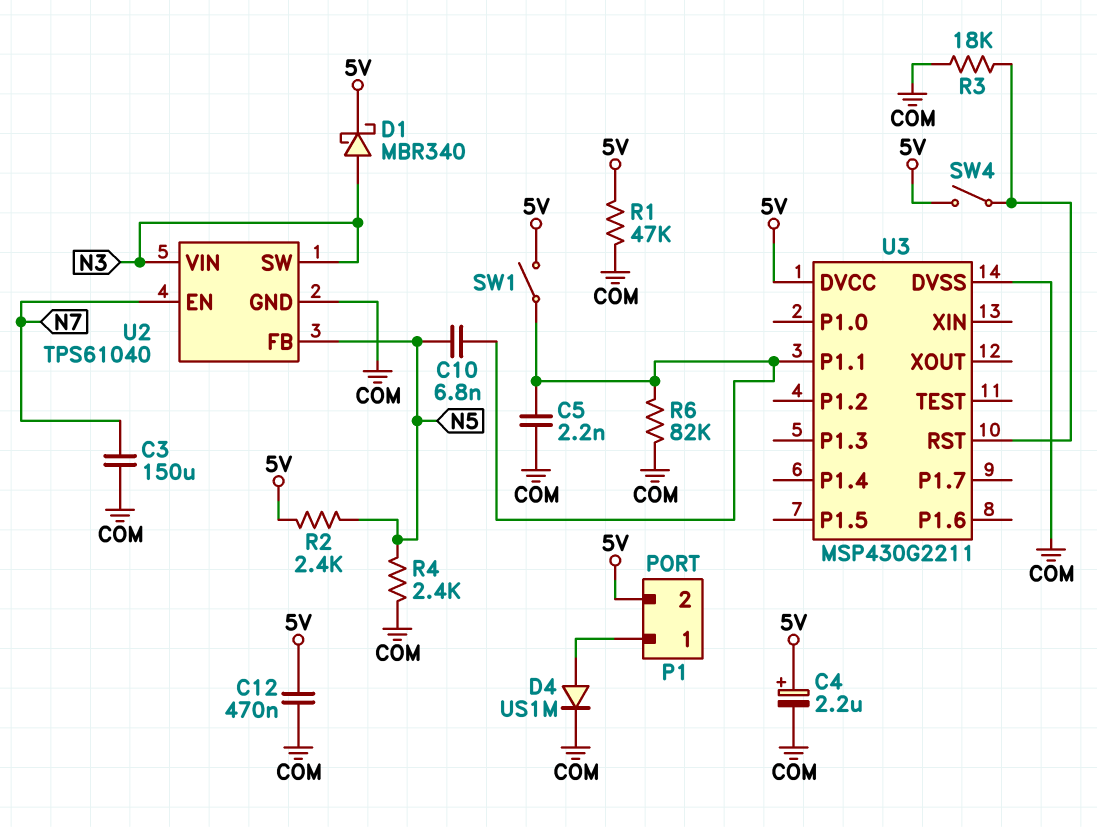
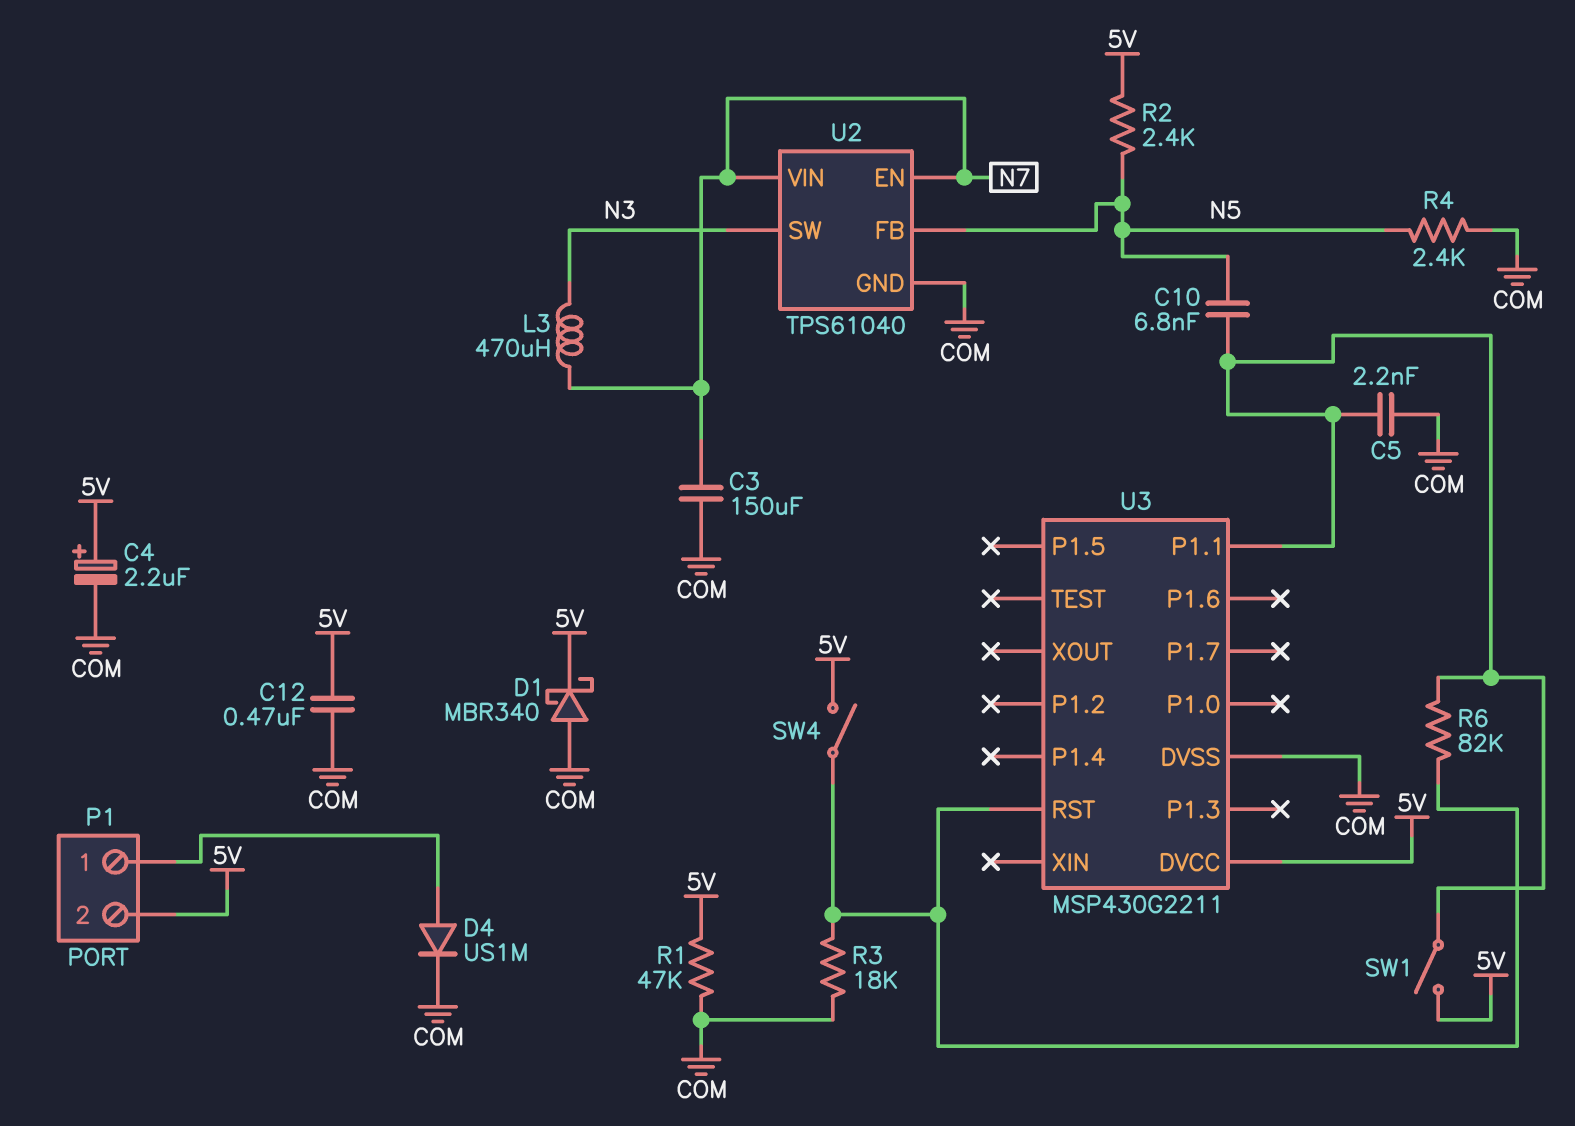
D1: schottky MBR340 (A N3, K 5V) -> schottky MBR340 (A COM, K 5V)
L3: none -> 470uH (N3, N7)
R6: 82k (COM, U3/P1.1) -> 82k (U3/P1.1, U3/RST)
U2 pin VIN: N3 -> N7

